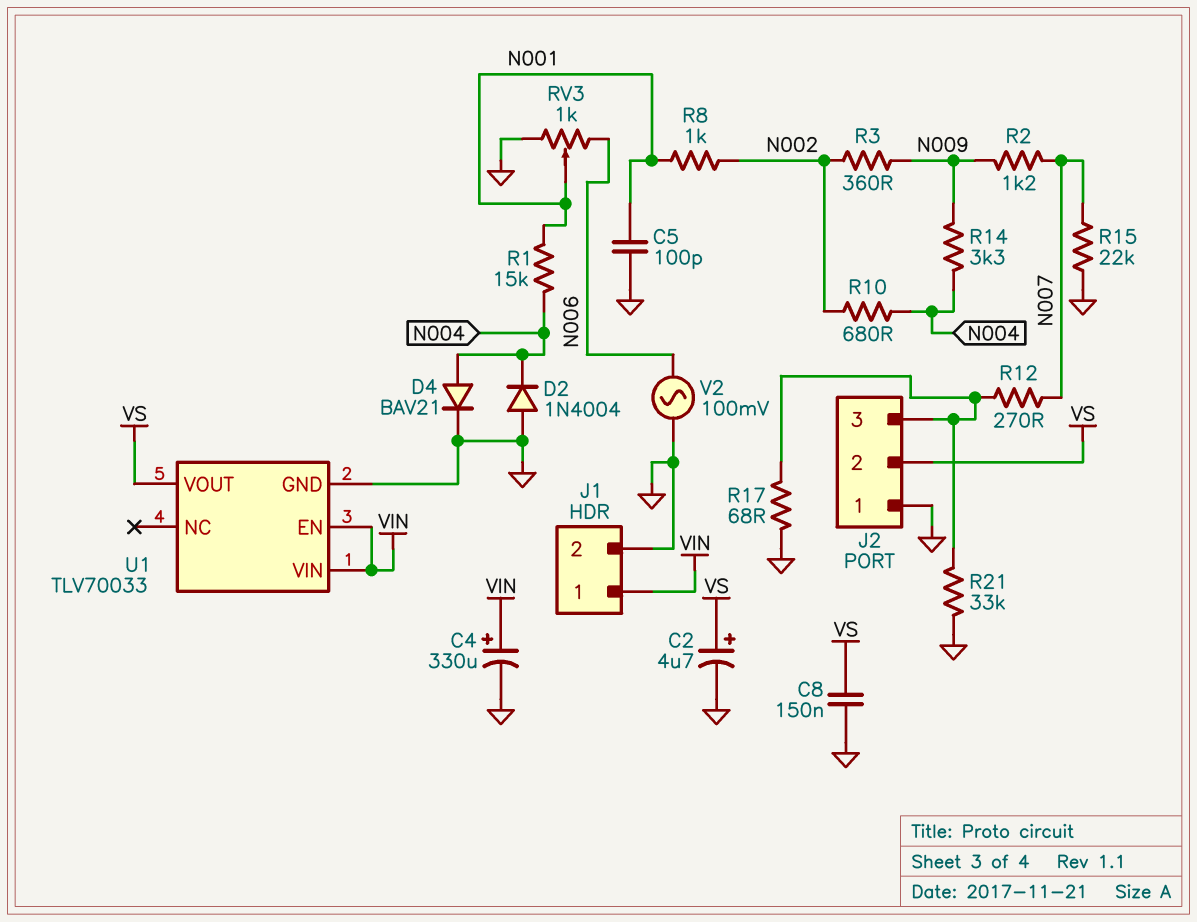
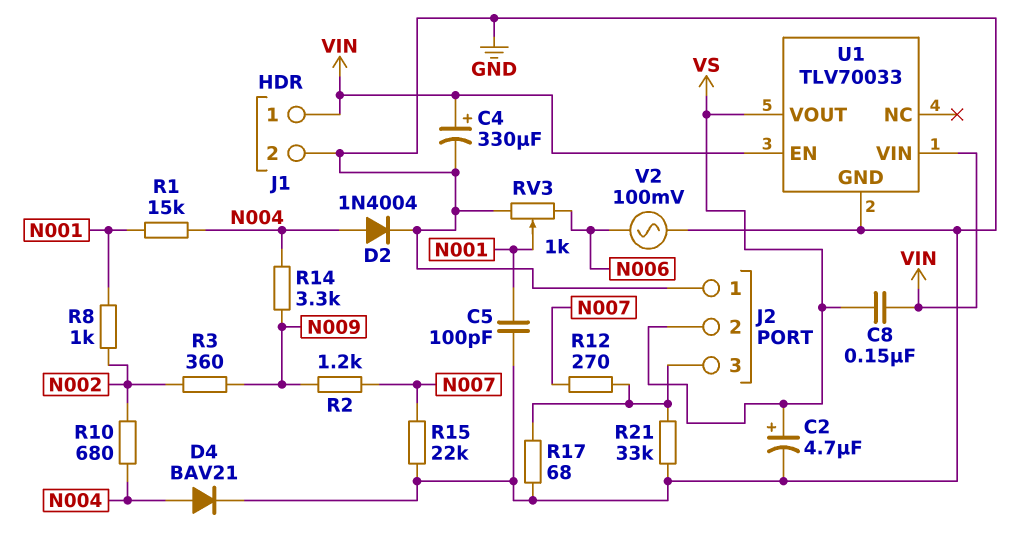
C8: 150nF (GND, VS) -> 150nF (VIN, VS)
D2: diode 1N4004 (A GND, K N004) -> diode 1N4004 (A N004, K GND)

